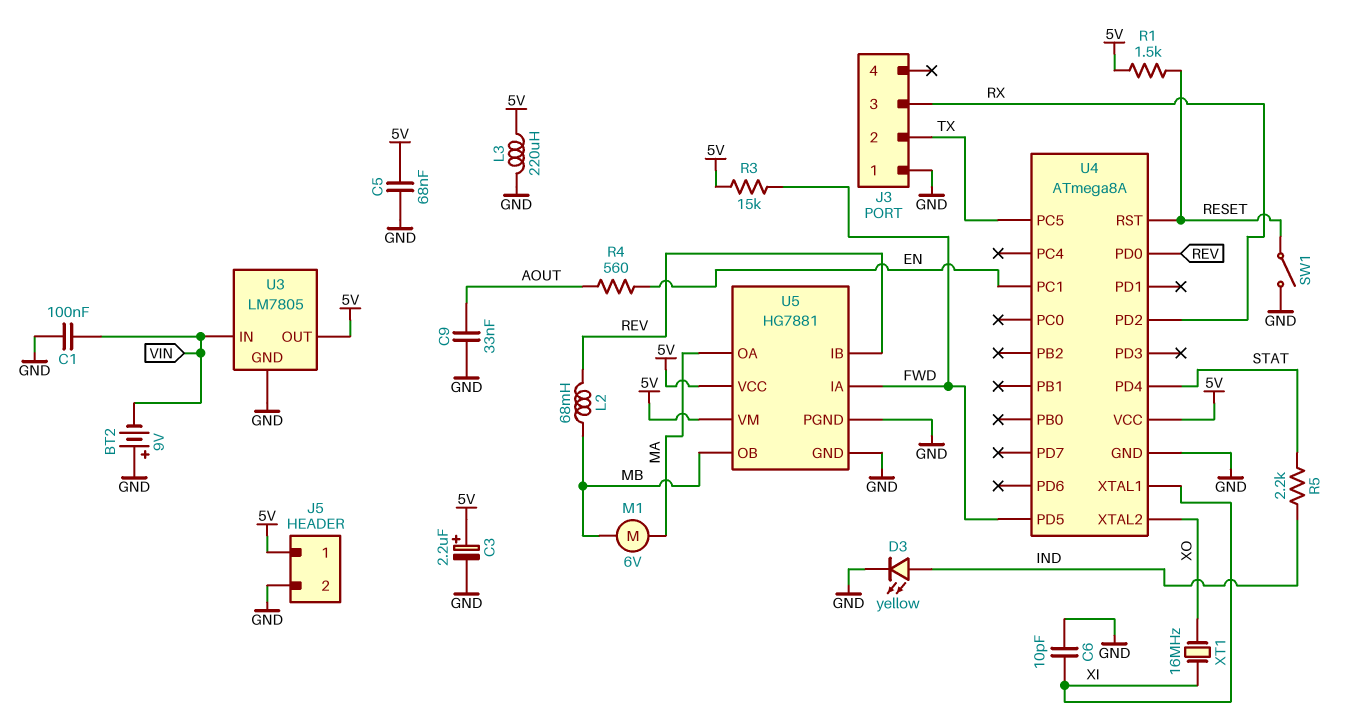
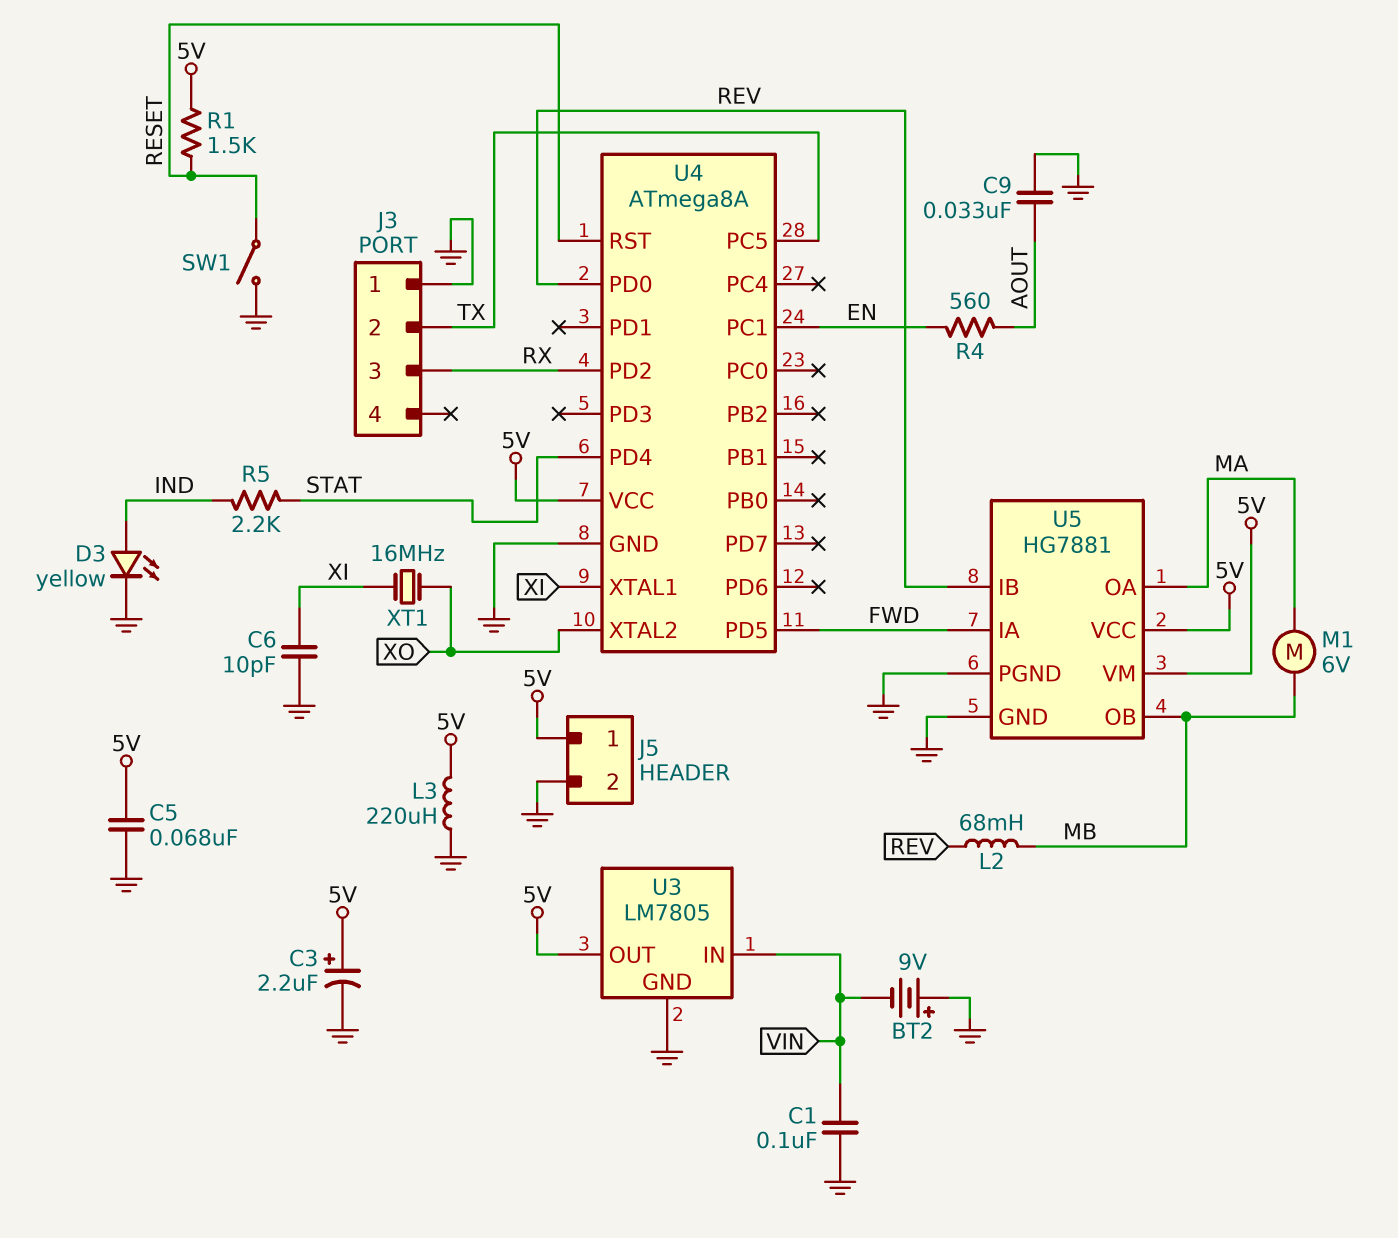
R3: 15k (5V, FWD) -> none

